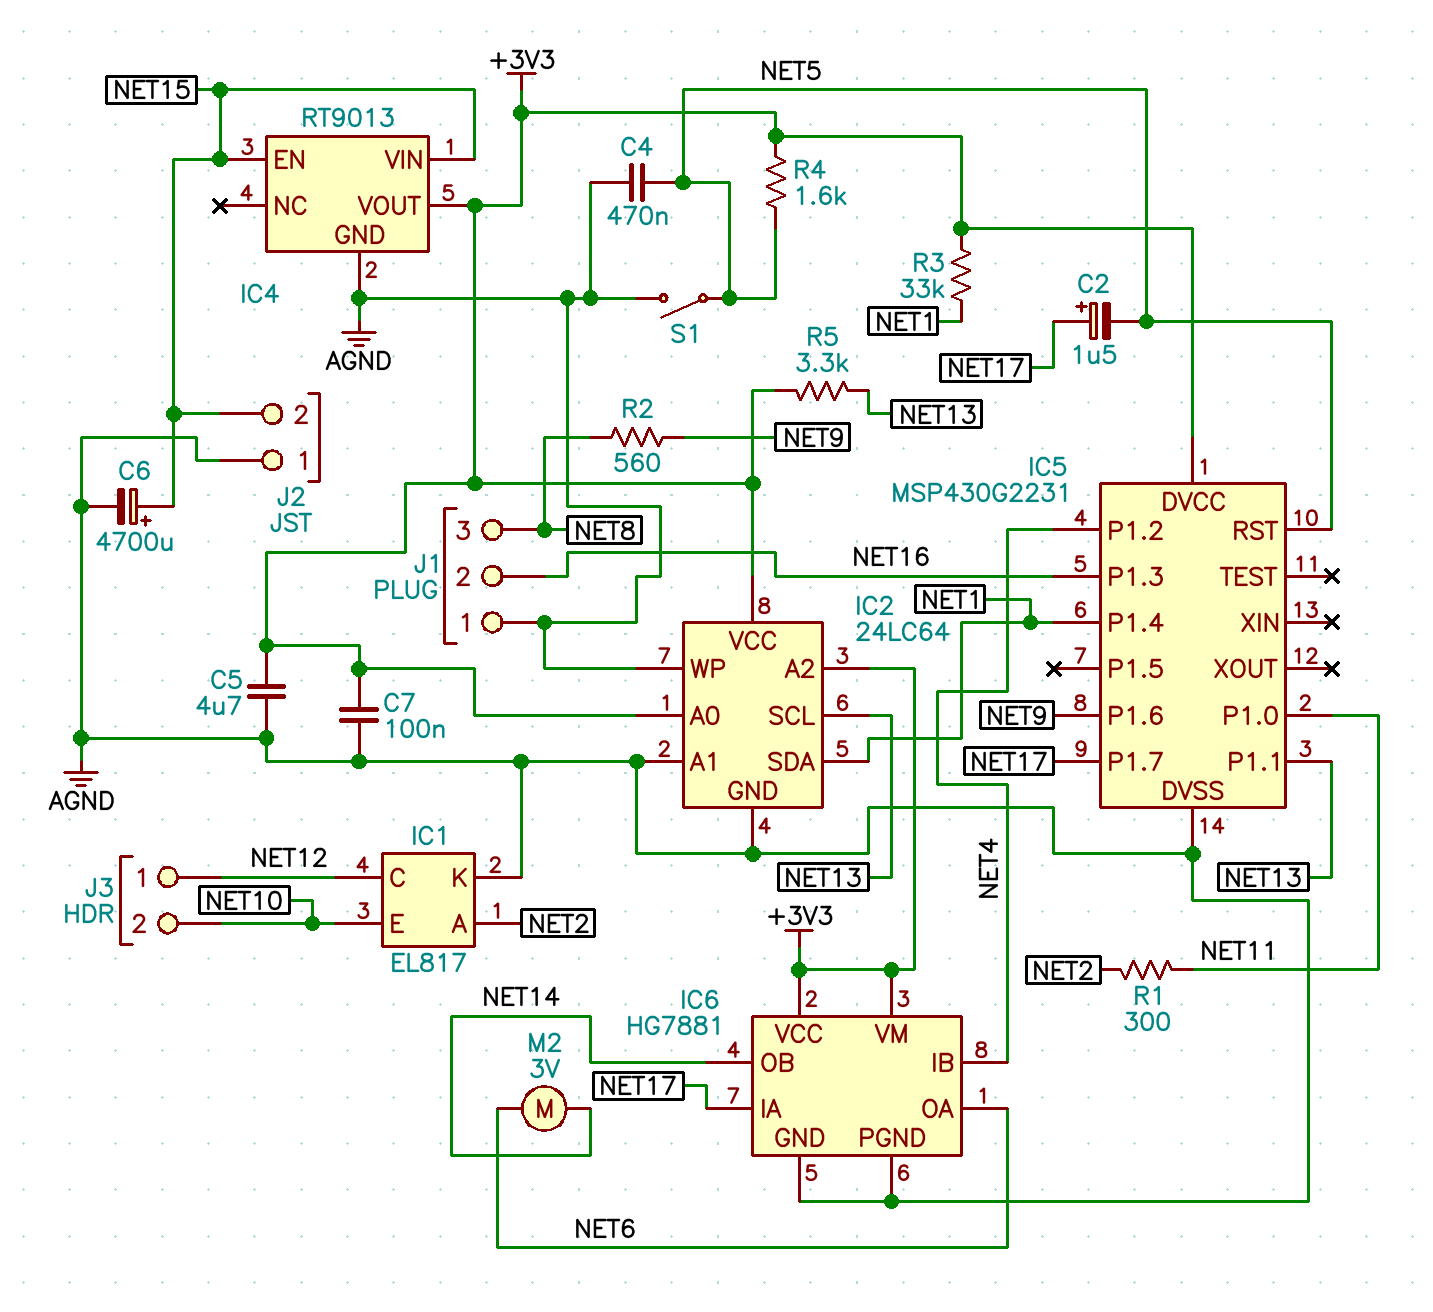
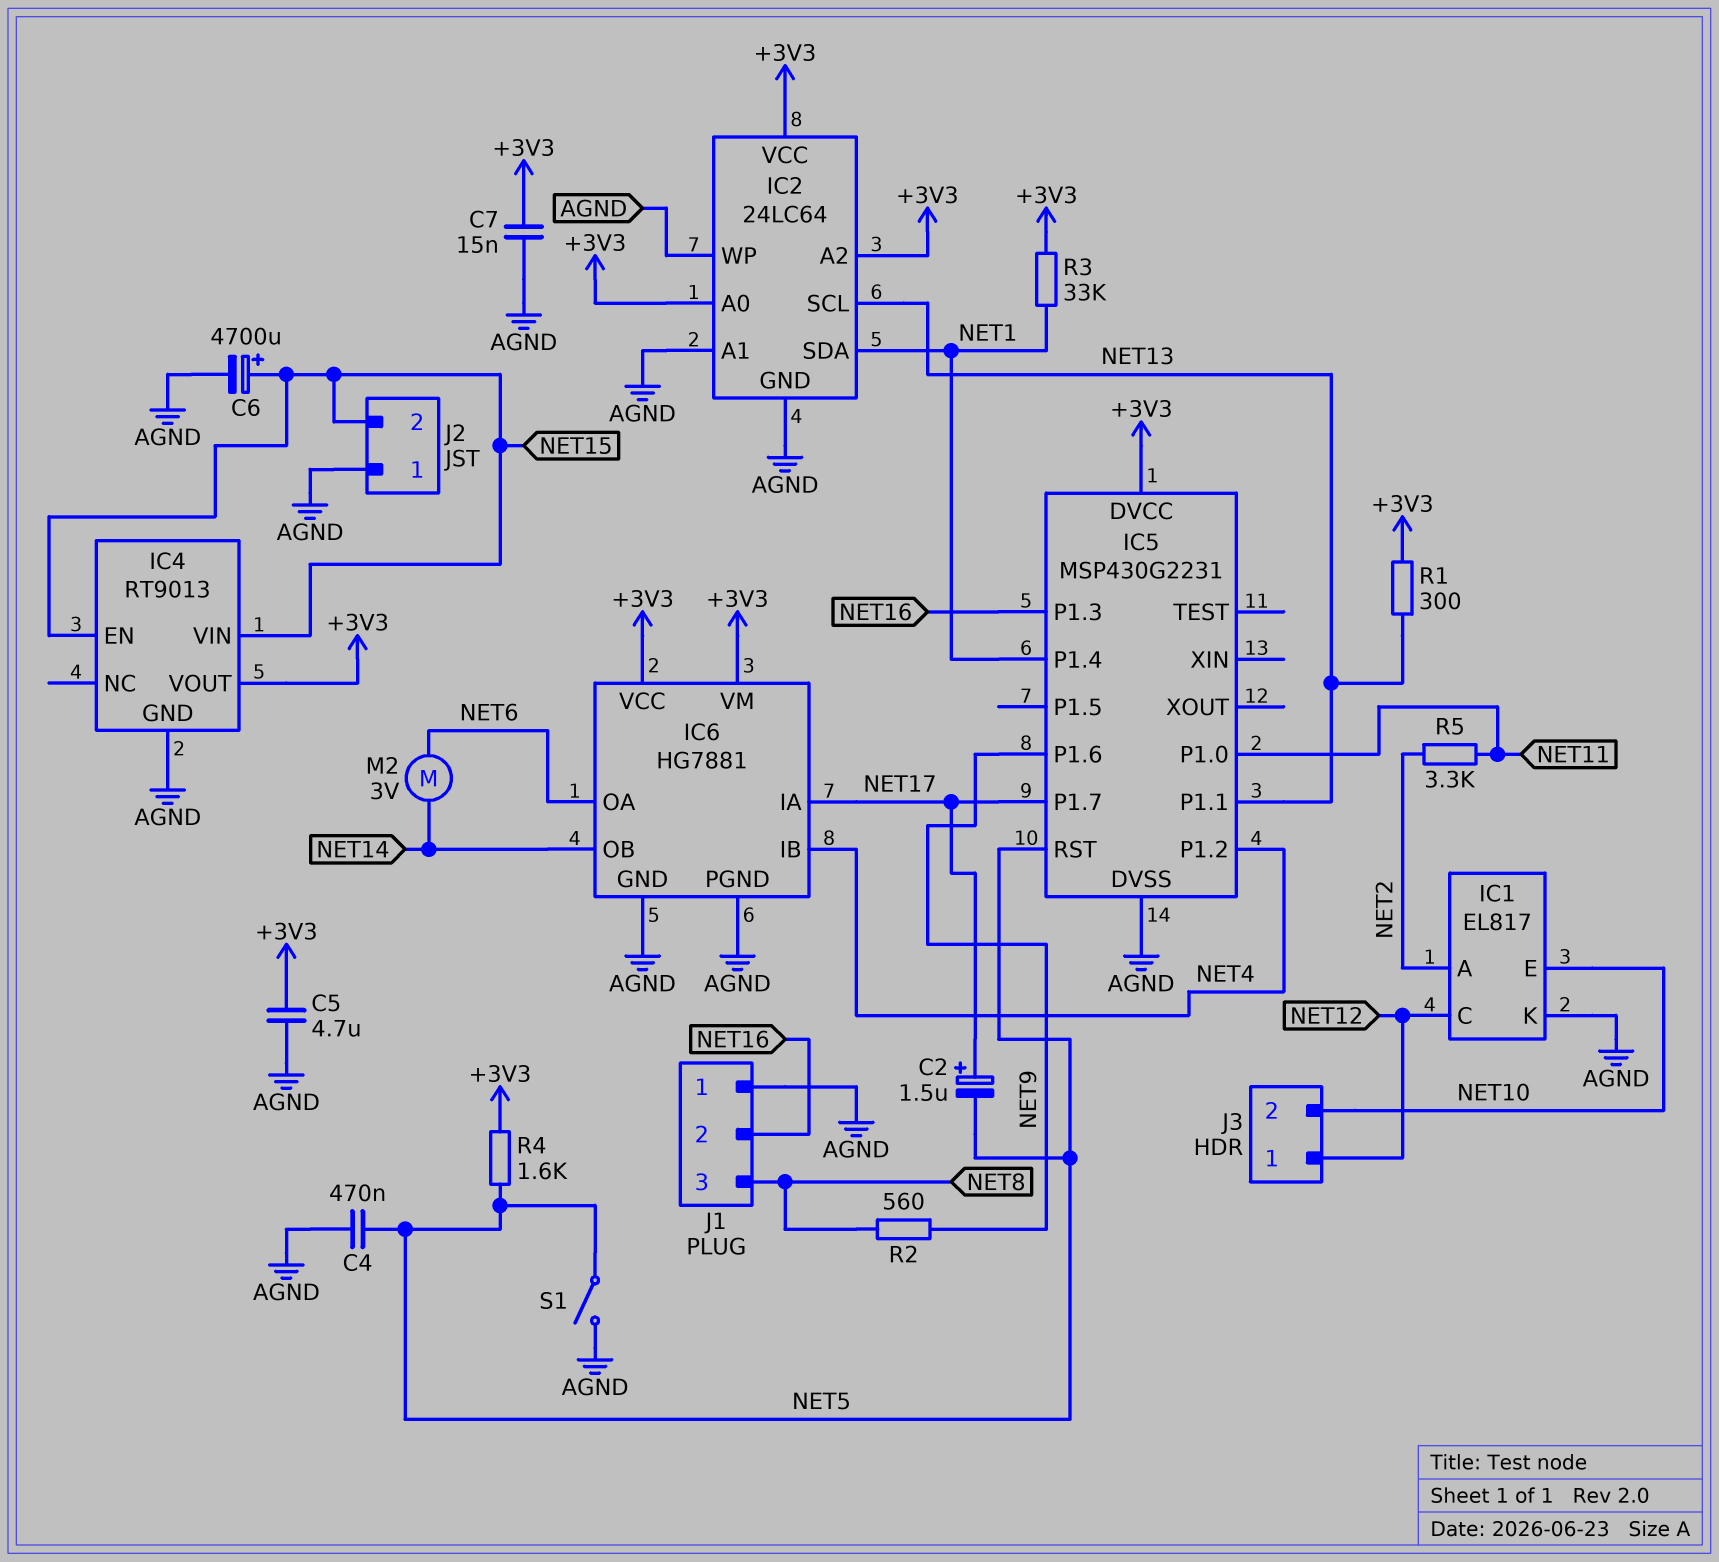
C7: 100nF (+3V3, AGND) -> 15nF (+3V3, AGND)
R1: 300 (NET2, NET11) -> 300 (+3V3, NET13)
R5: 3.3k (+3V3, NET13) -> 3.3k (NET2, NET11)

